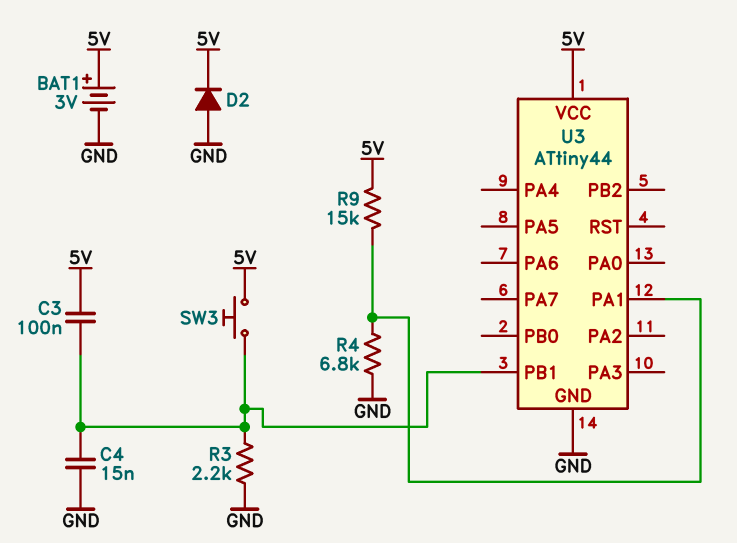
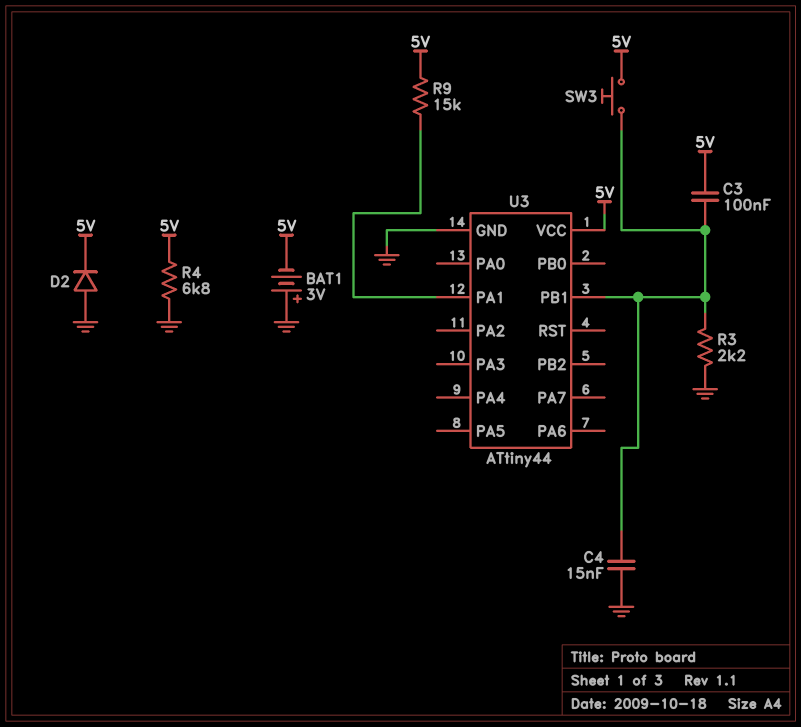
BAT1: 3V (plus 5V, minus GND) -> 3V (plus GND, minus 5V)
R4: 6.8k (GND, U3/PA1) -> 6.8k (5V, GND)

